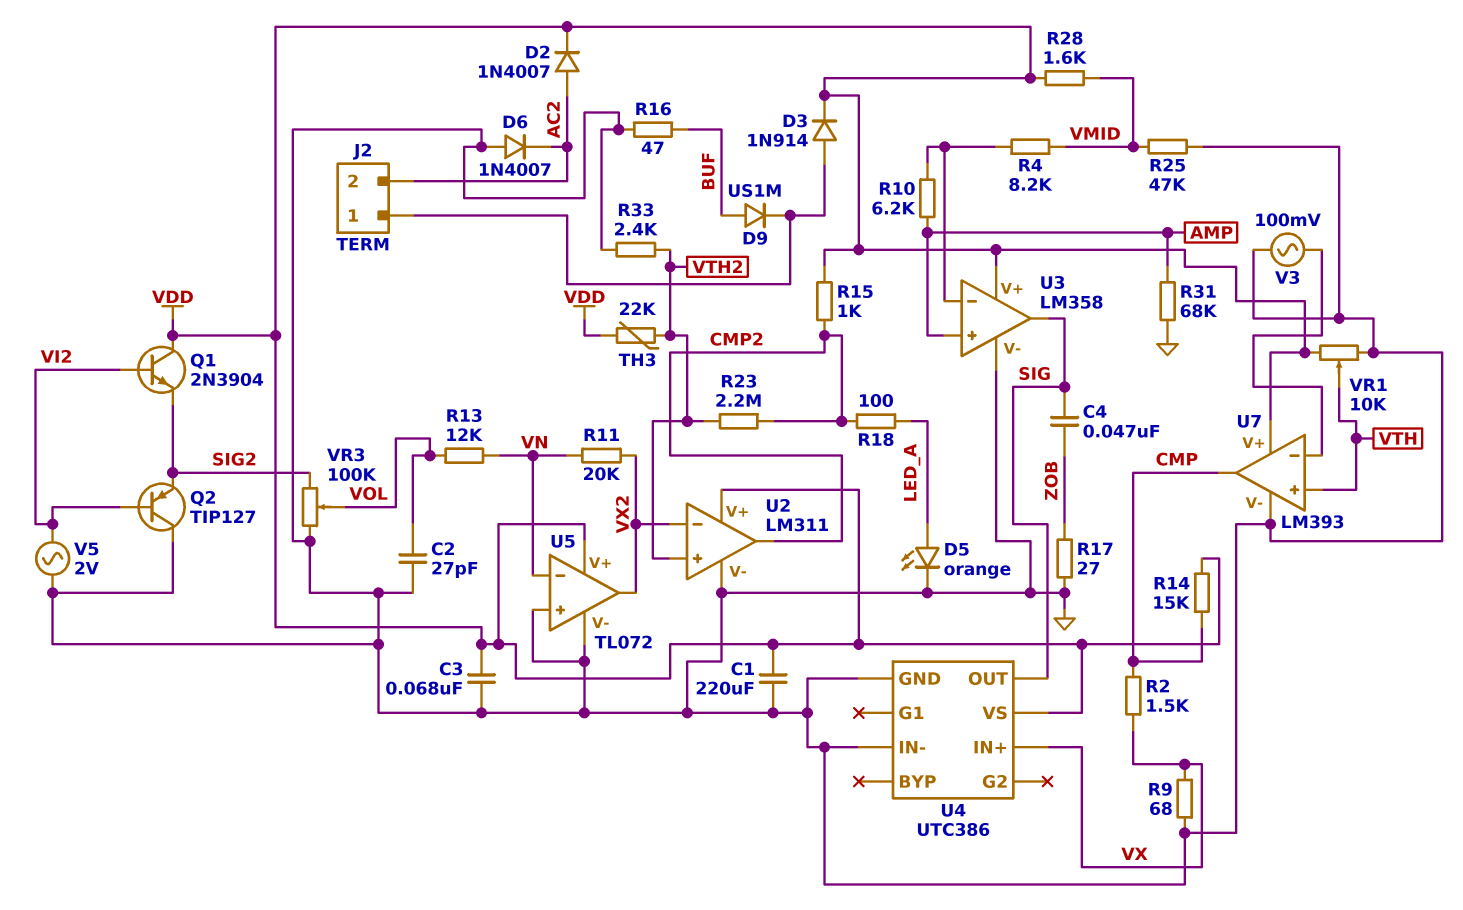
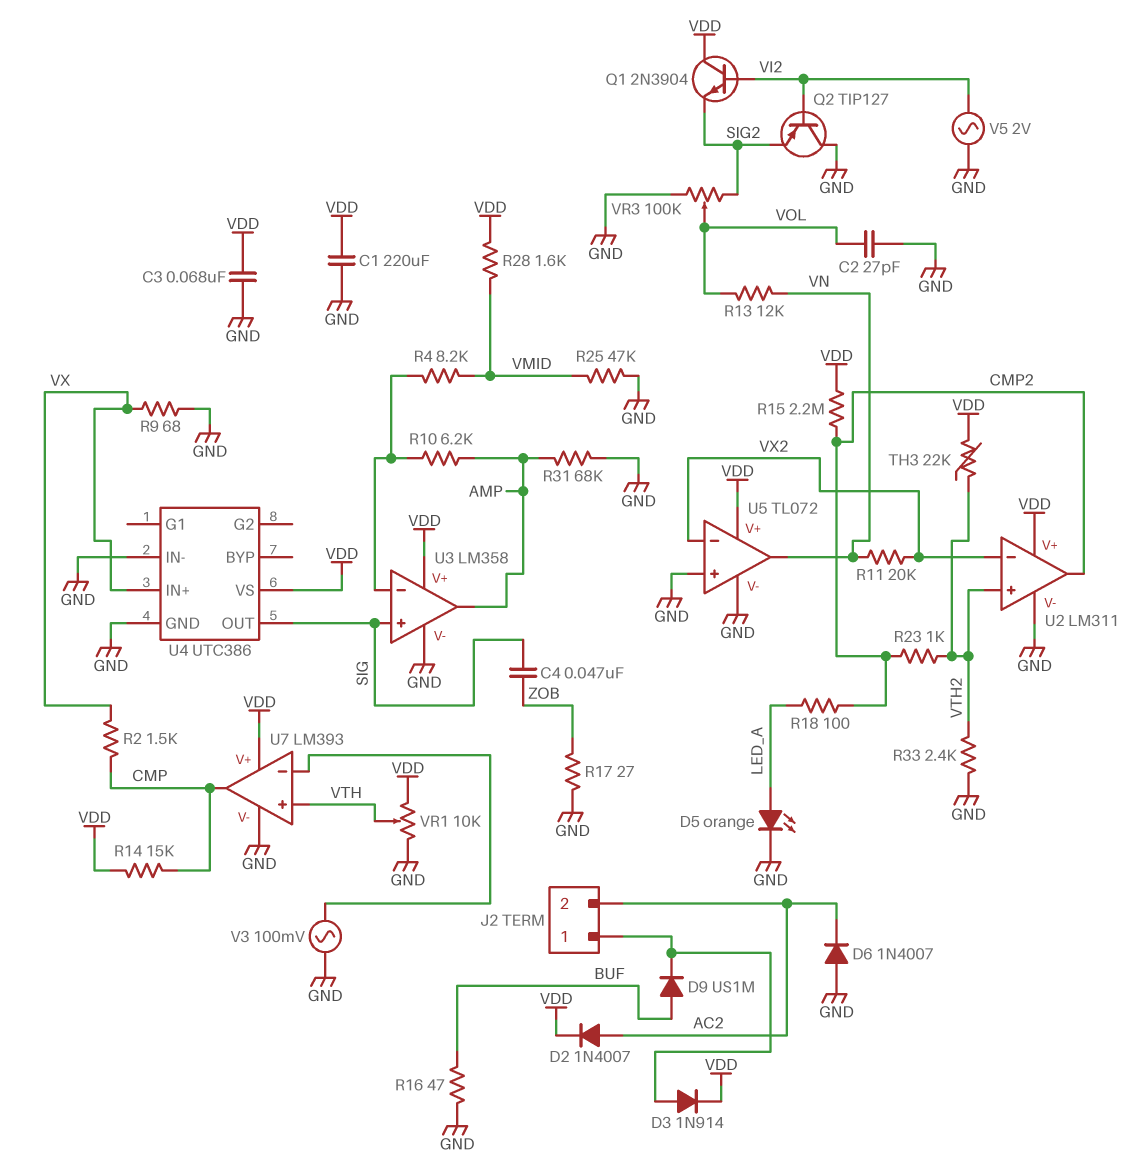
R15: 1k (CMP2, VDD) -> 2.2M (CMP2, VDD)
R23: 2.2M (CMP2, VTH2) -> 1k (CMP2, VTH2)
U3 pin in+: AMP -> SIG
U3 pin out: SIG -> AMP
U5 pin in-: VN -> VX2
U5 pin out: VX2 -> VN

